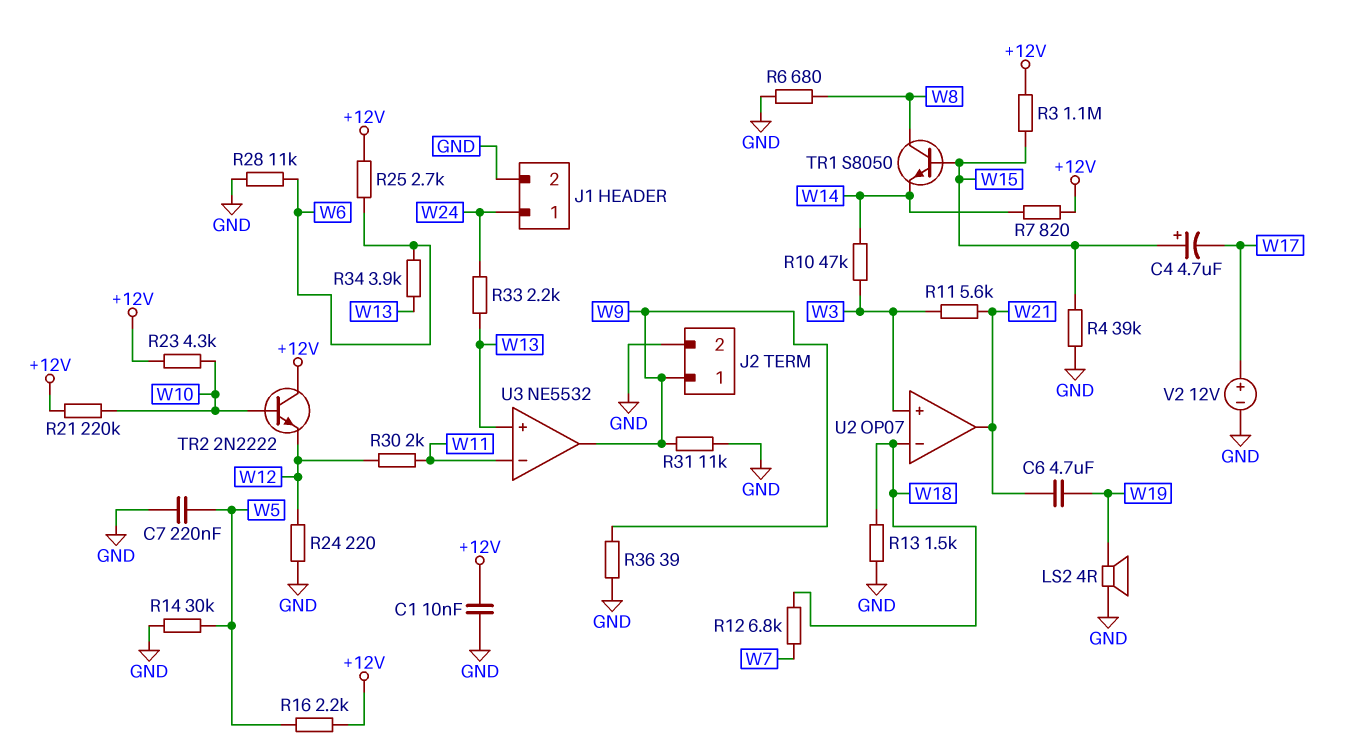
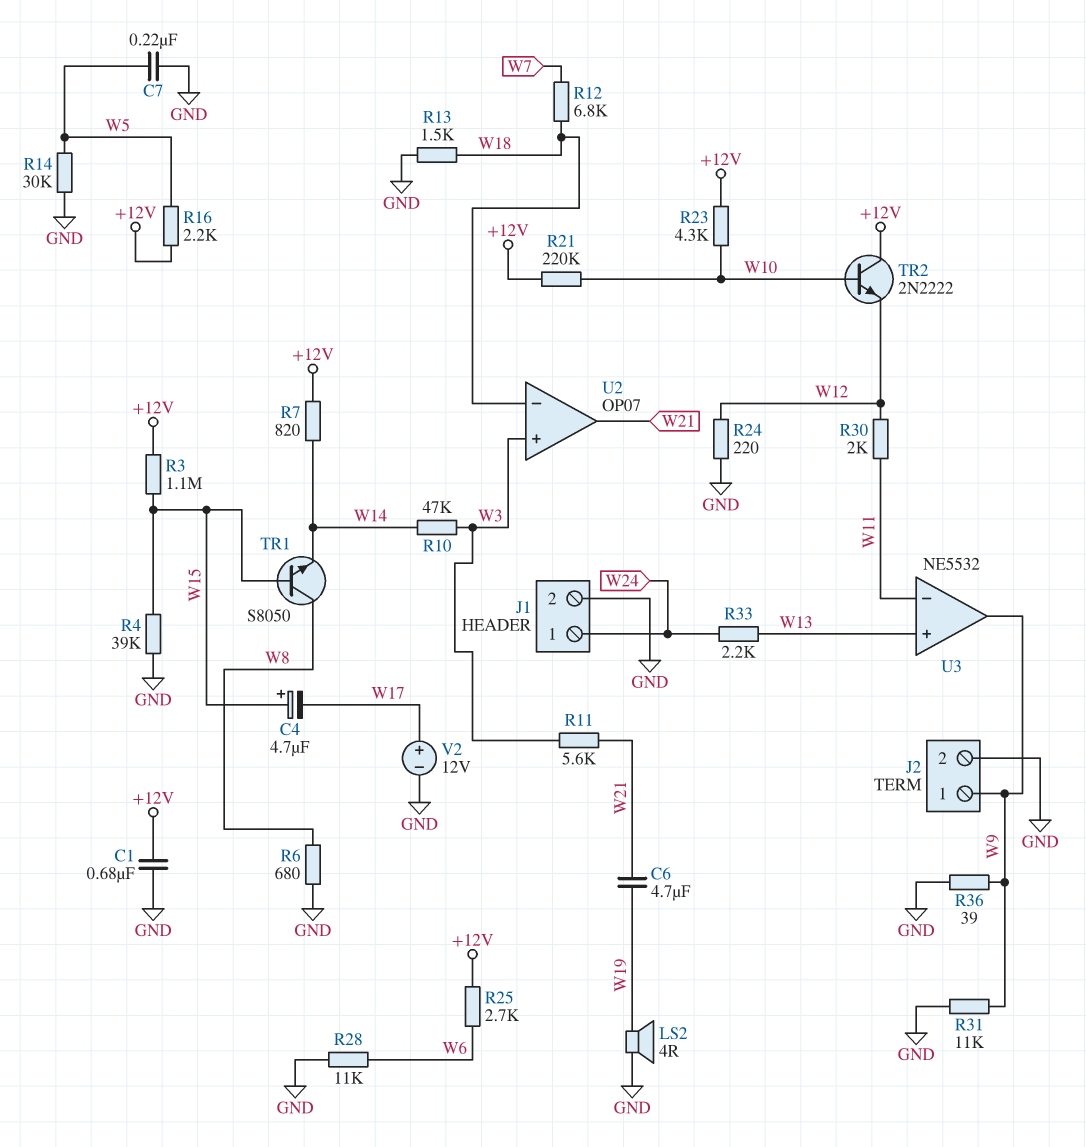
C1: 10nF (+12V, GND) -> 680nF (+12V, GND)
R34: 3.9k (W6, W13) -> none

